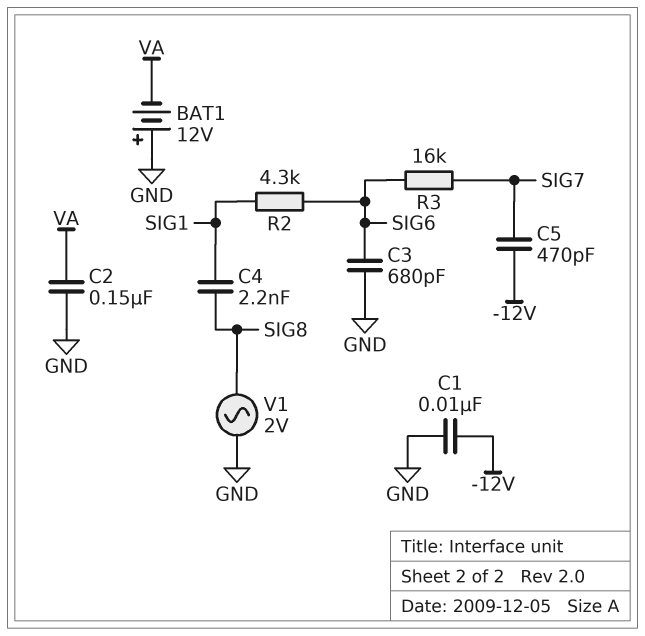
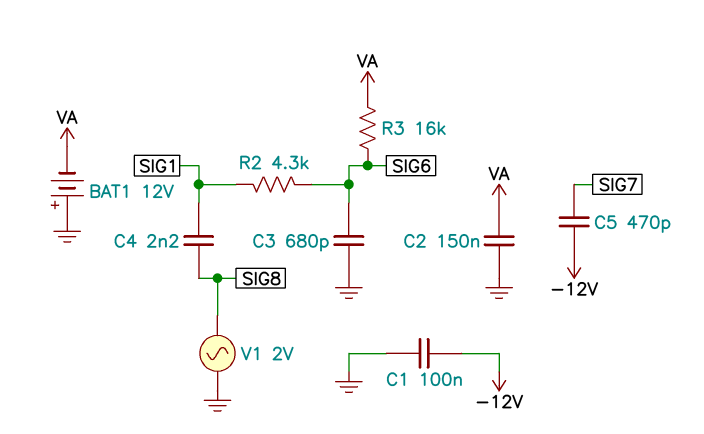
C1: 10nF (-12V, GND) -> 100nF (-12V, GND)
R3: 16k (SIG6, SIG7) -> 16k (SIG6, VA)

